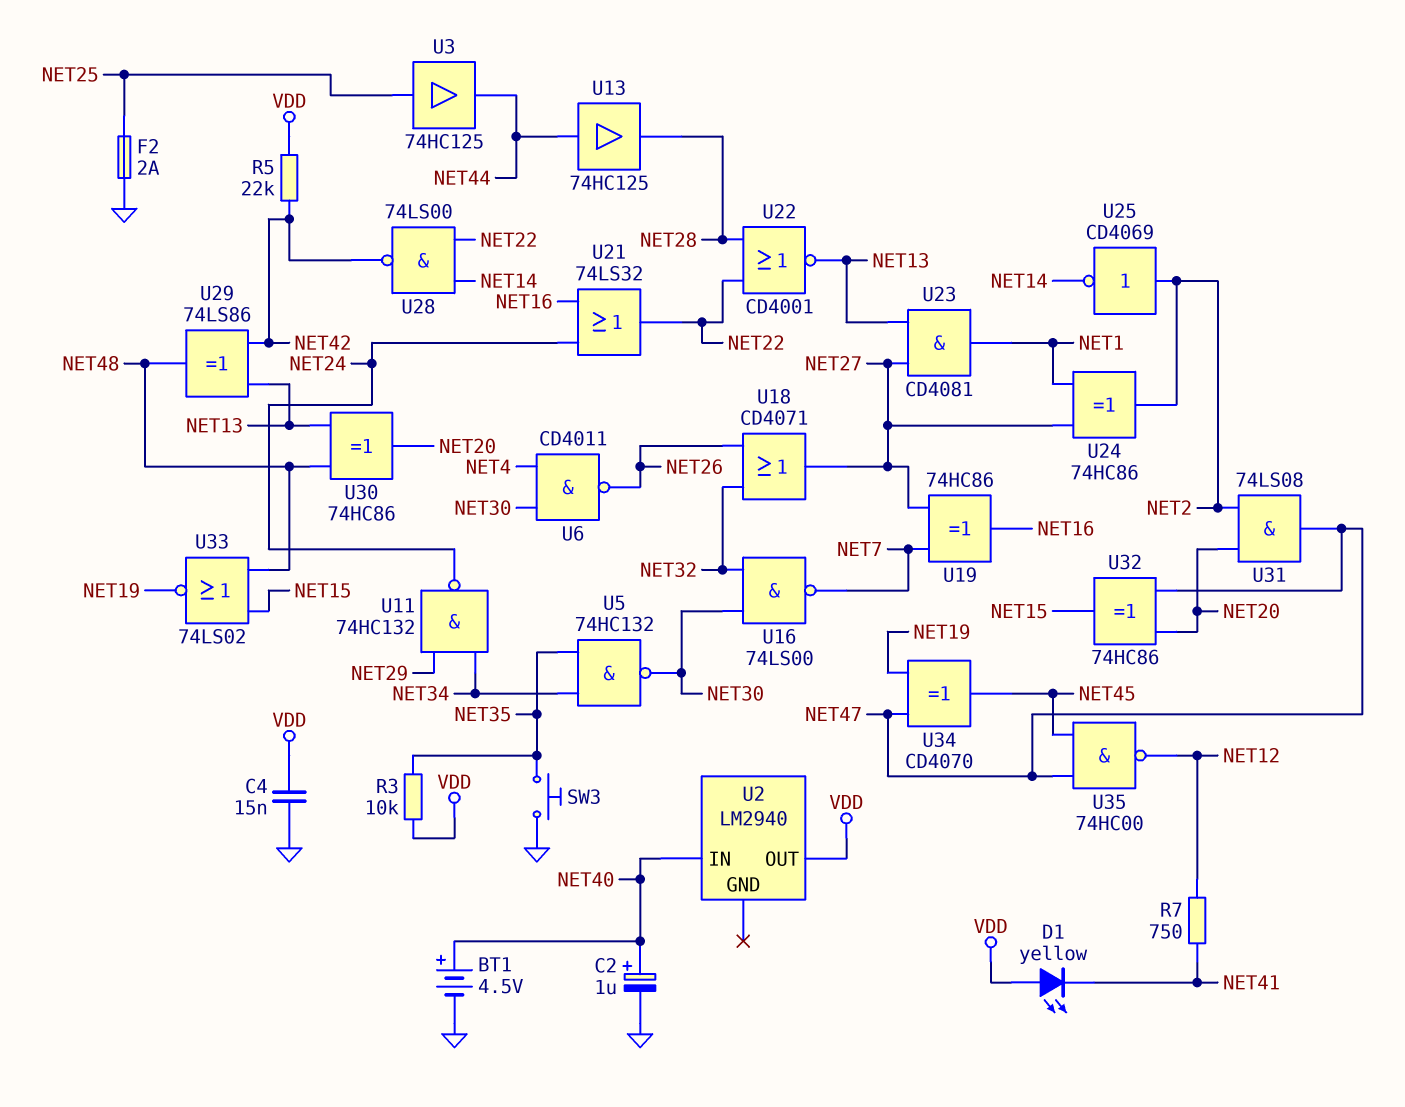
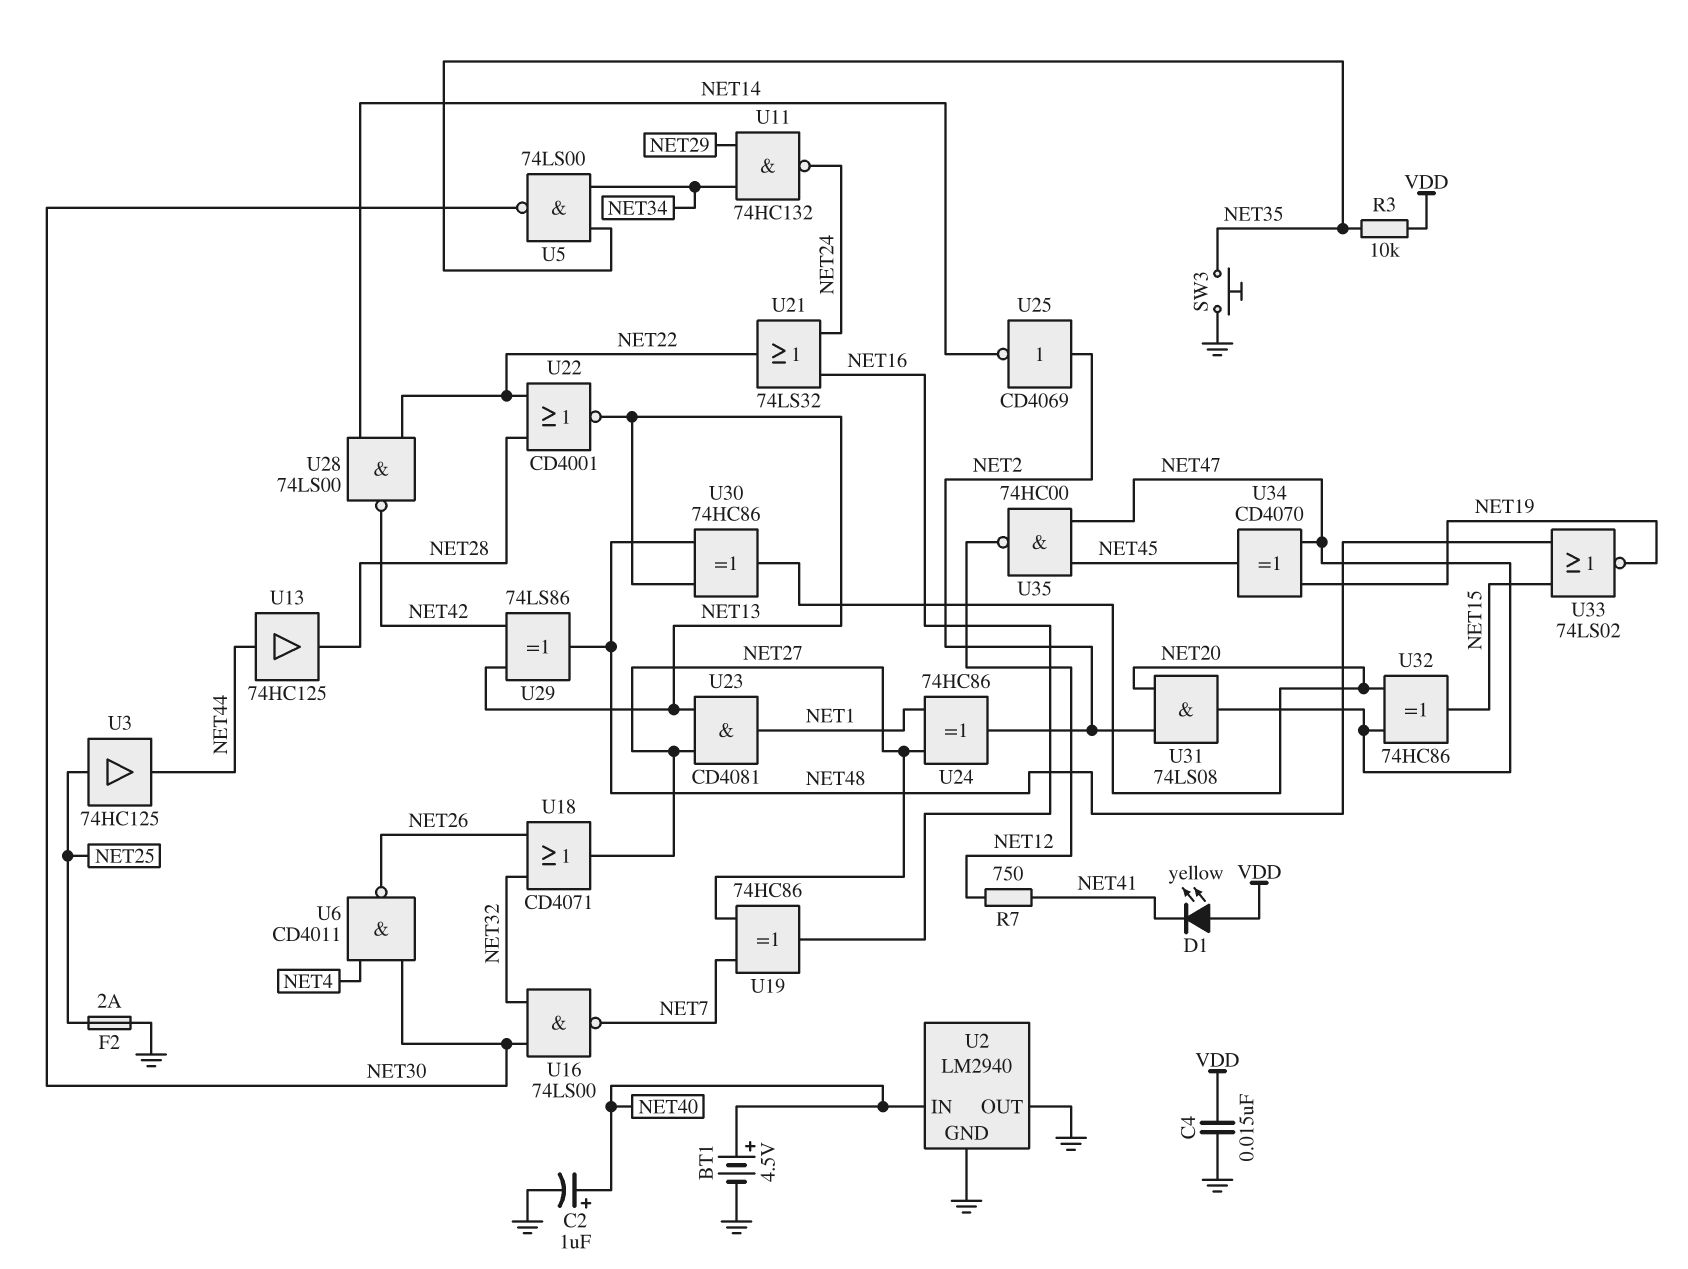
R5: 22k (NET42, VDD) -> none
U2 pin GND: none -> GND
U2 pin OUT: VDD -> GND
U5: NAND 74HC132 (in NET34, in NET35, out NET30) -> NAND 74LS00 (in NET34, in NET35, out NET30)

